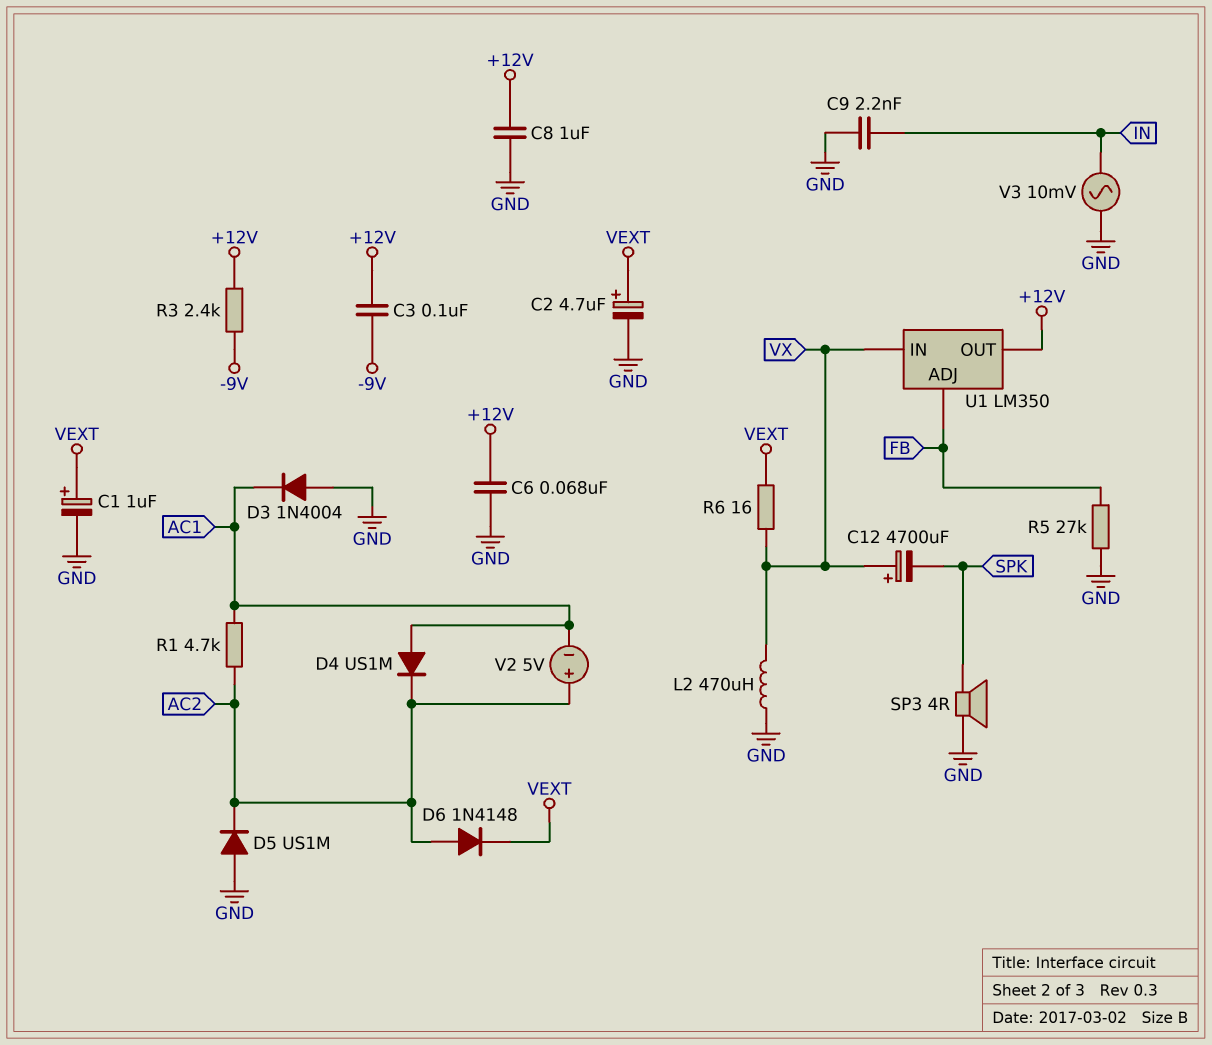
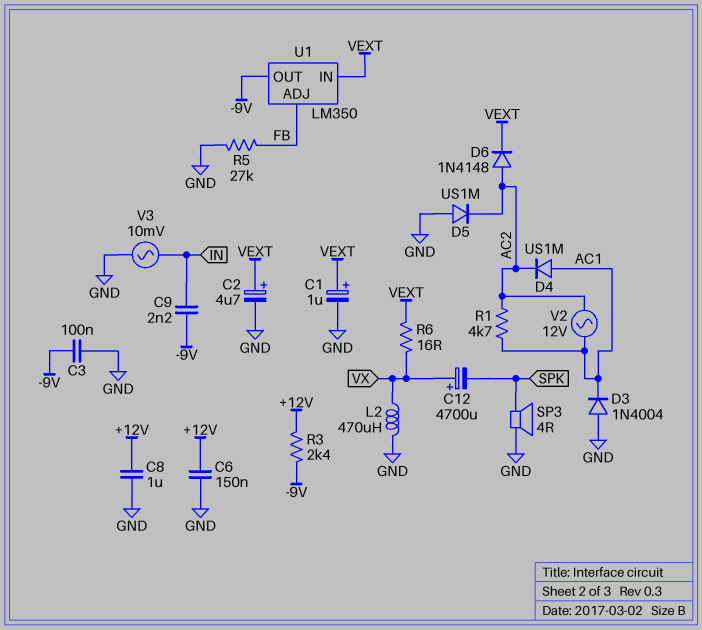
C3: 100nF (+12V, -9V) -> 100nF (-9V, GND)
C6: 68nF (+12V, GND) -> 150nF (+12V, GND)
C9: 2.2nF (GND, IN) -> 2.2nF (-9V, IN)
U1 pin IN: VX -> VEXT
U1 pin OUT: +12V -> -9V
V2: 5V (plus AC2, minus AC1) -> AC 12V (AC1, AC2)

